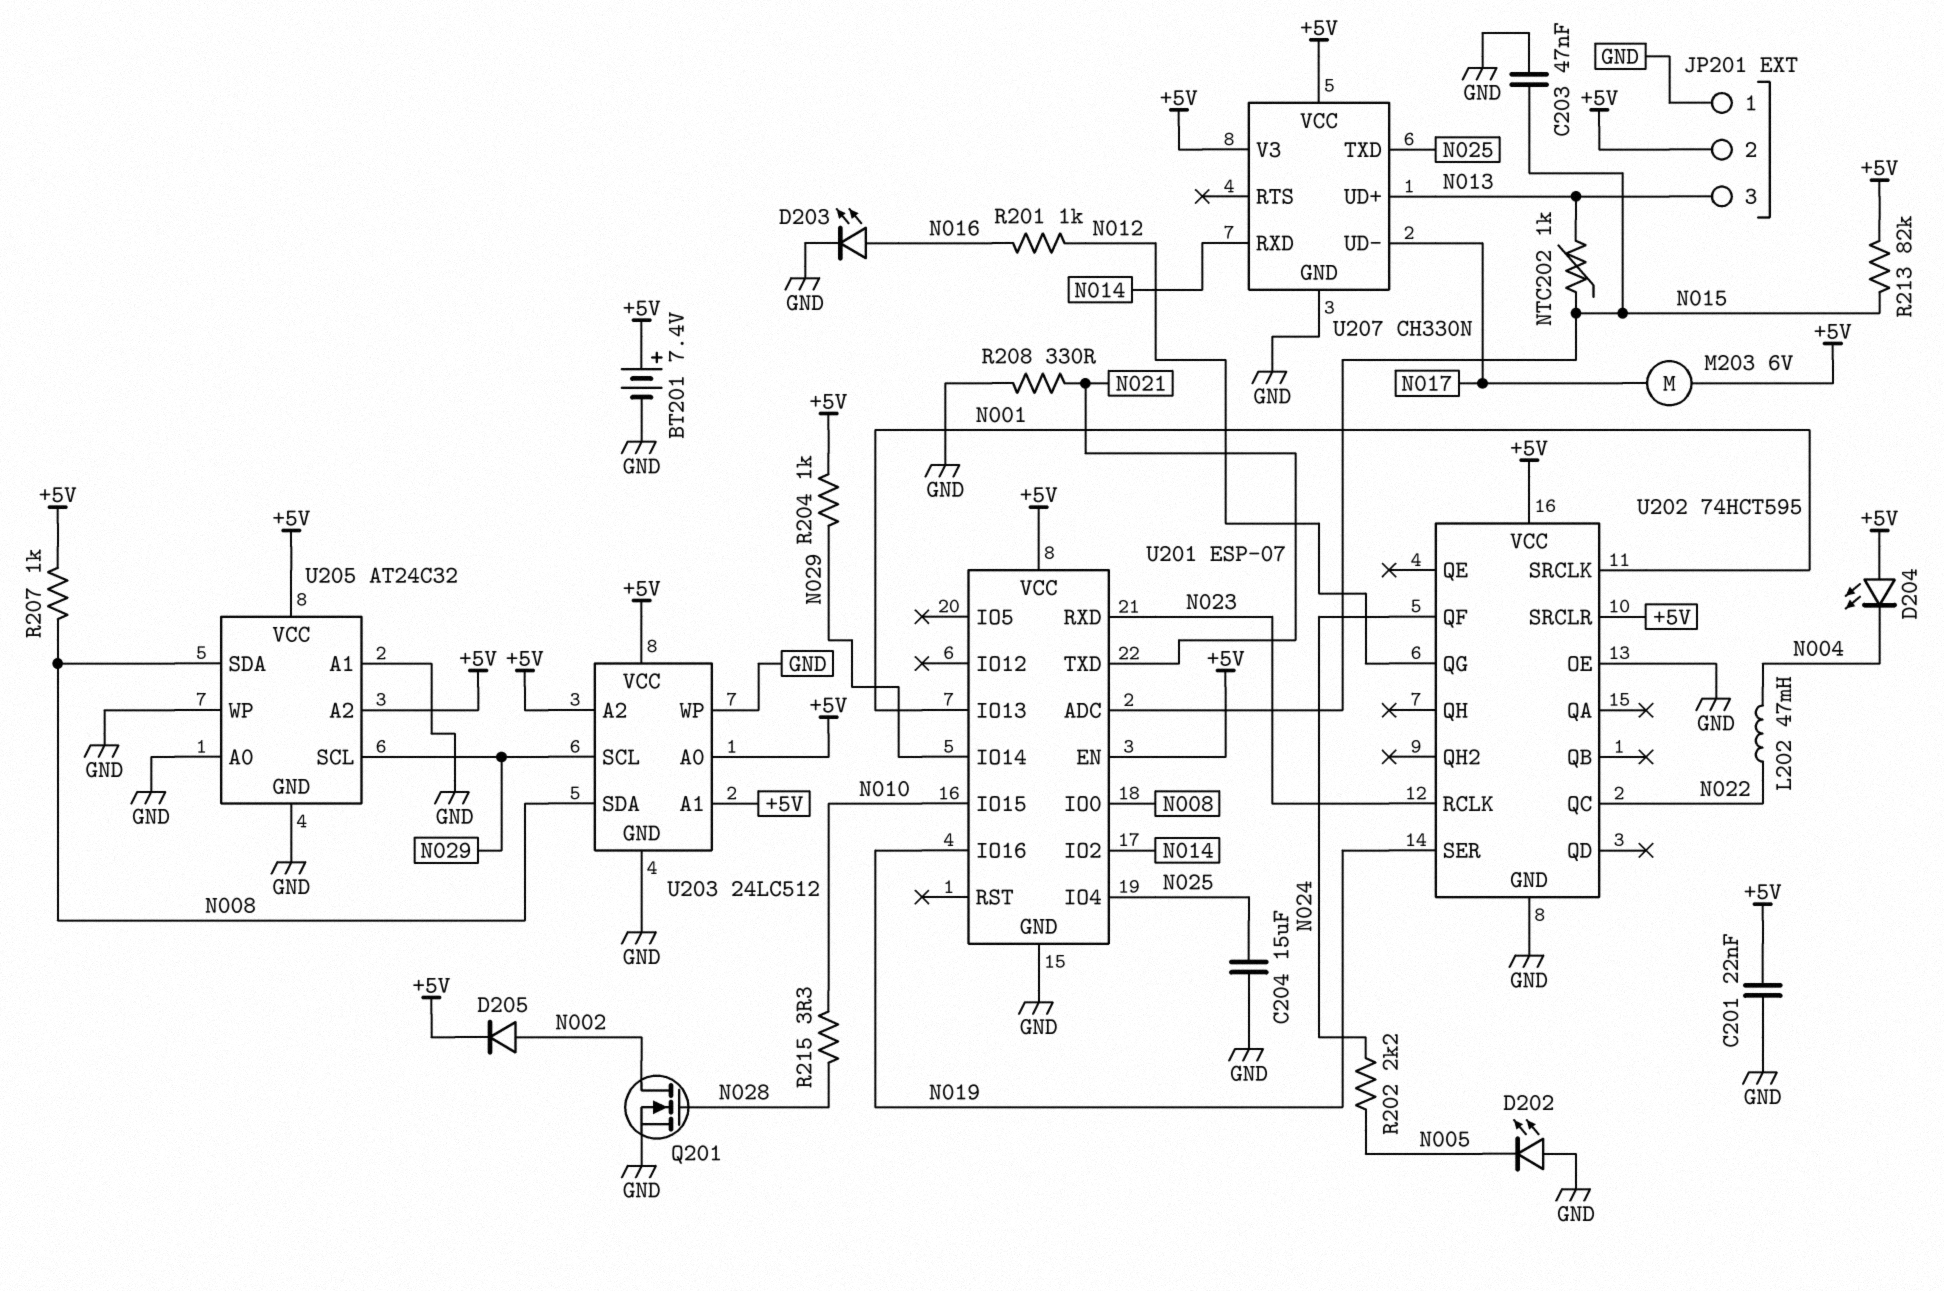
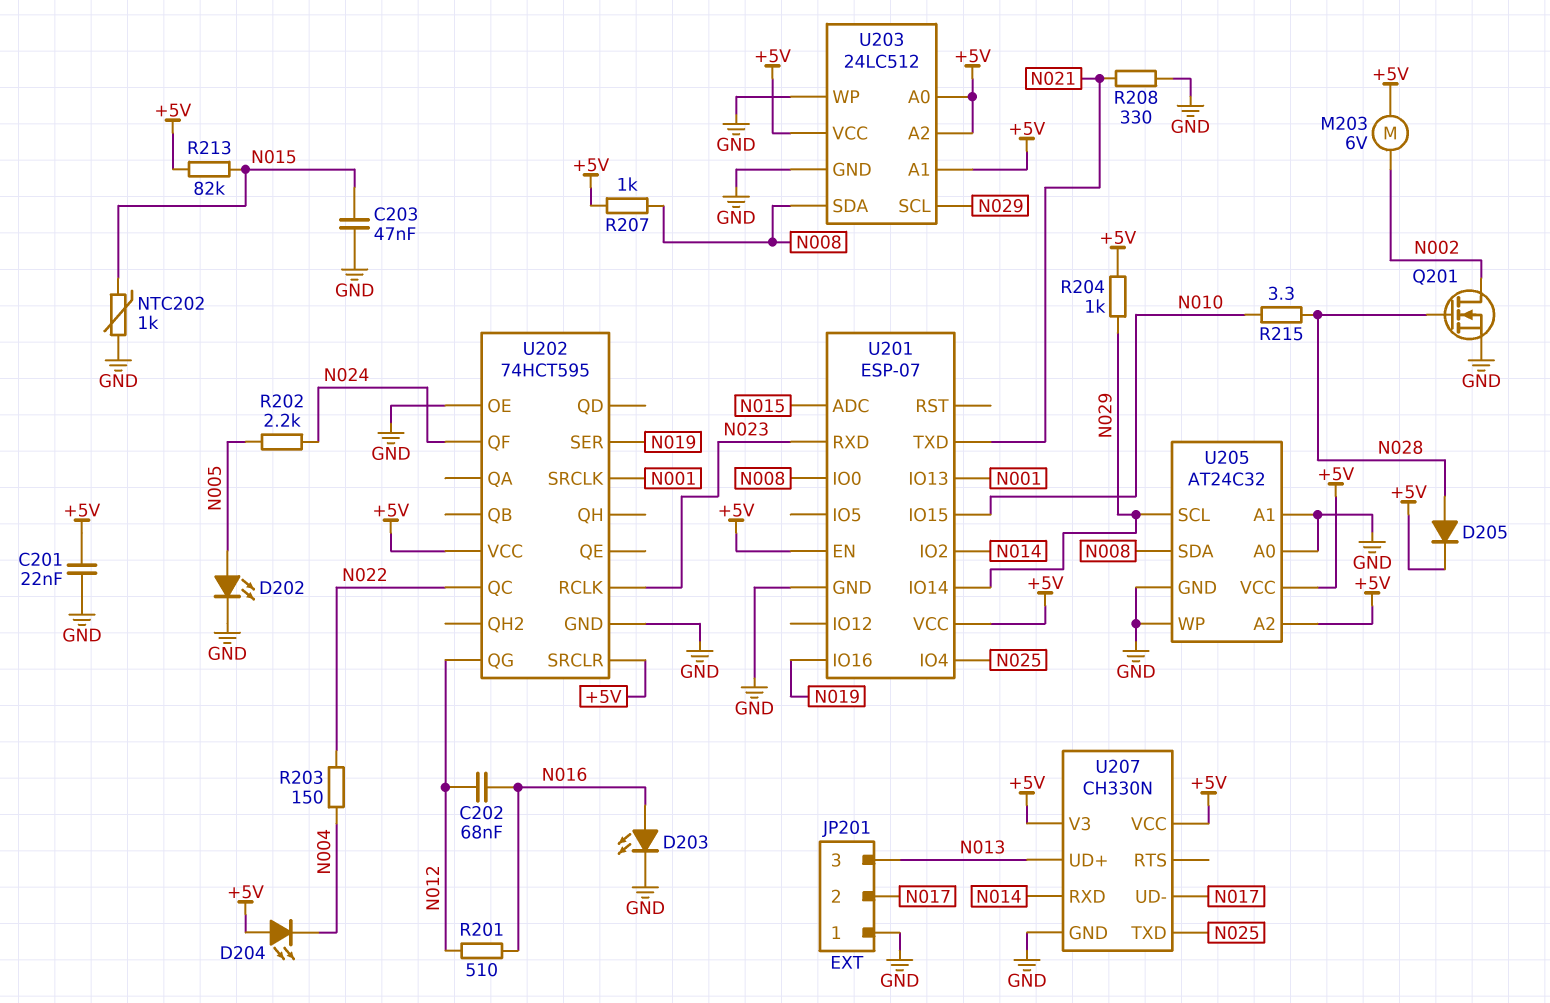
BT201: 7.4V (plus +5V, minus GND) -> none
C202: none -> 68nF (N012, N016)
C204: 15uF (GND, N025) -> none
D202: LED (A GND, K N005) -> LED (A N005, K GND)
D205: diode (A N002, K +5V) -> diode (A N028, K +5V)
JP201 pin 2: +5V -> N017
L202: 47mH (N004, N022) -> none
M203: motor 6V (+5V, N017) -> motor 6V (+5V, N002)
NTC202: 1k (N013, N015) -> 1k (GND, N015)
R201: 1k (N012, N016) -> 510 (N012, N016)
R203: none -> 150 (N004, N022)

